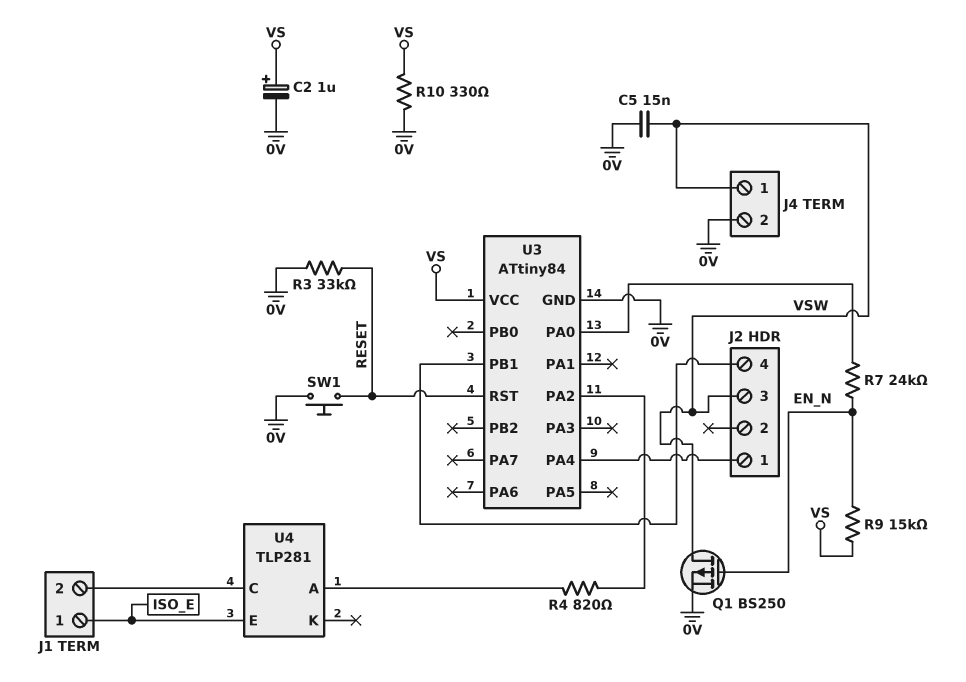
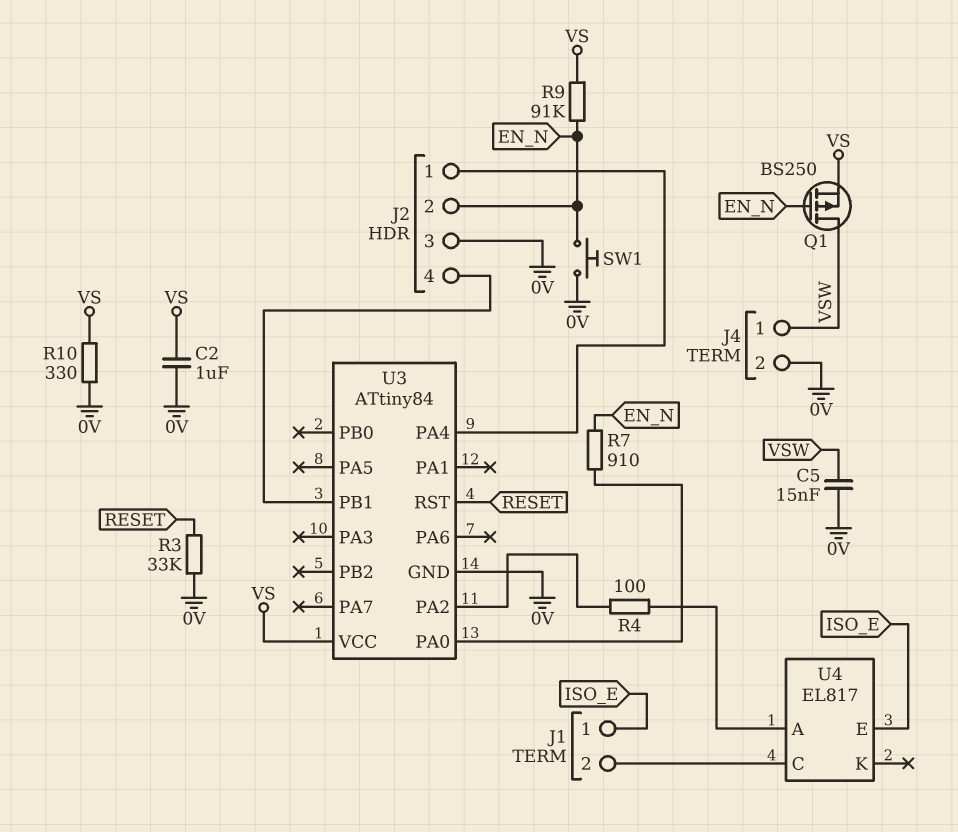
C2: 1uF (plus VS, minus 0V) -> 1uF (0V, VS)
J2 pin 2: none -> EN_N
J2 pin 3: VSW -> 0V
Q1: PMOS BS250 (G EN_N, D VSW, S 0V) -> PMOS BS250 (G EN_N, D VSW, S VS)
R4: 820 (U3/PA2, U4/A) -> 100 (U3/PA2, U4/A)
R7: 24k (EN_N, U3/PA0) -> 910 (EN_N, U3/PA0)
R9: 15k (EN_N, VS) -> 91k (EN_N, VS)
SW1: button (0V, RESET) -> button (0V, EN_N)
U4: TLP281 -> EL817

